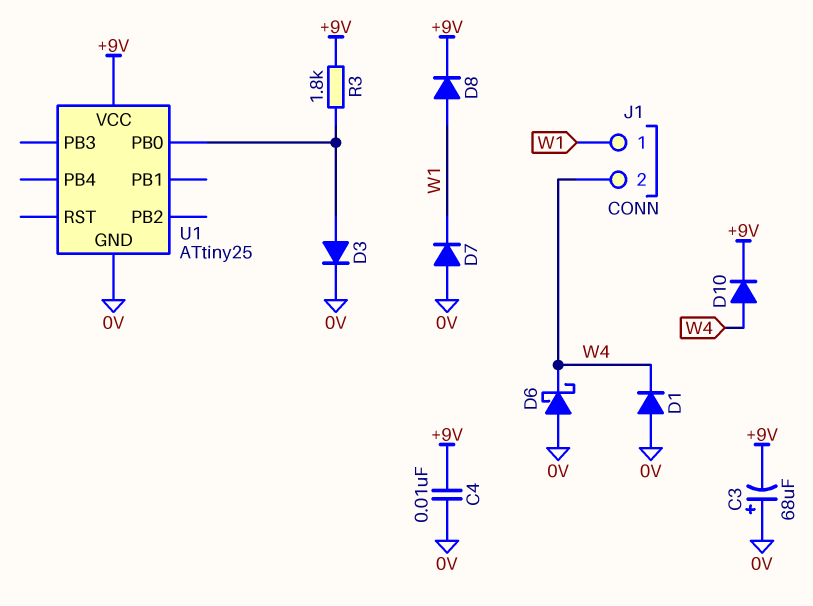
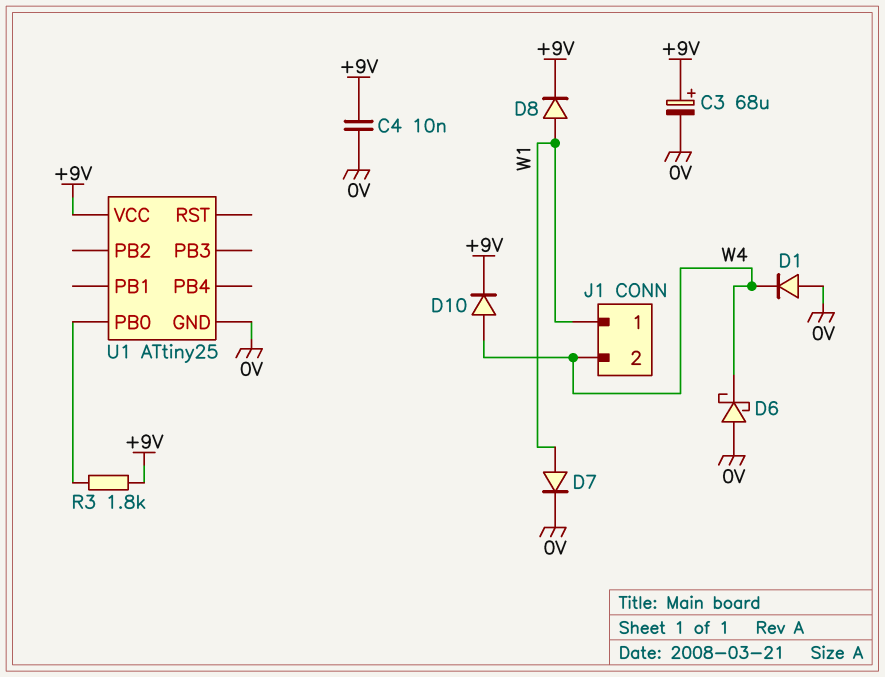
C3: 68uF (plus 0V, minus +9V) -> 68uF (plus +9V, minus 0V)
D3: diode (A U1/PB0, K 0V) -> none
D7: diode (A 0V, K W1) -> diode (A W1, K 0V)

